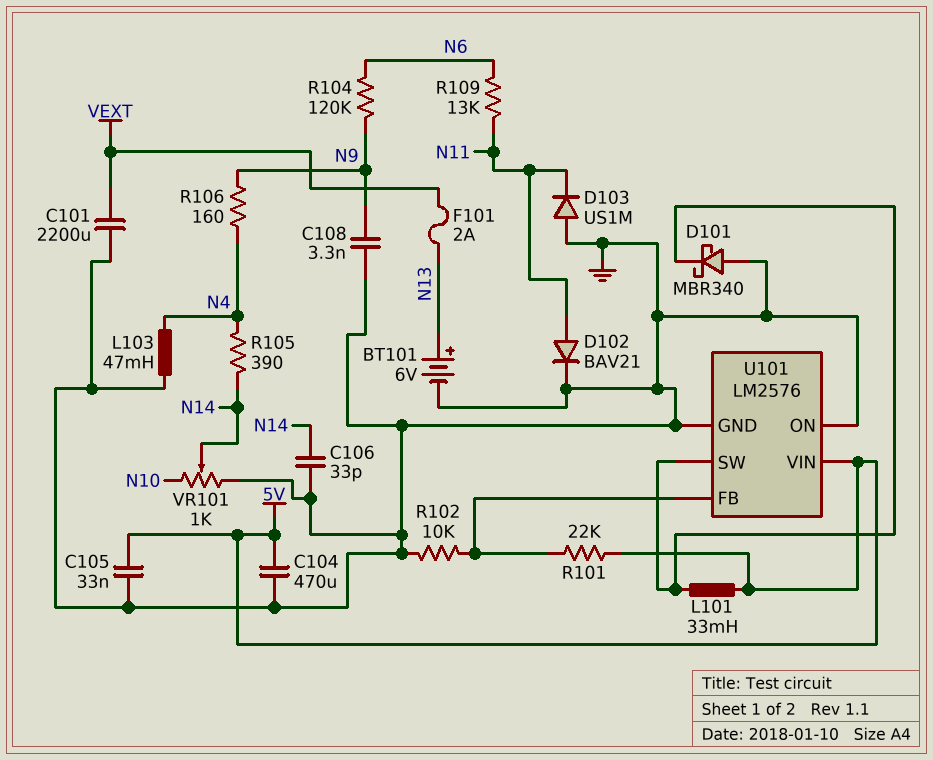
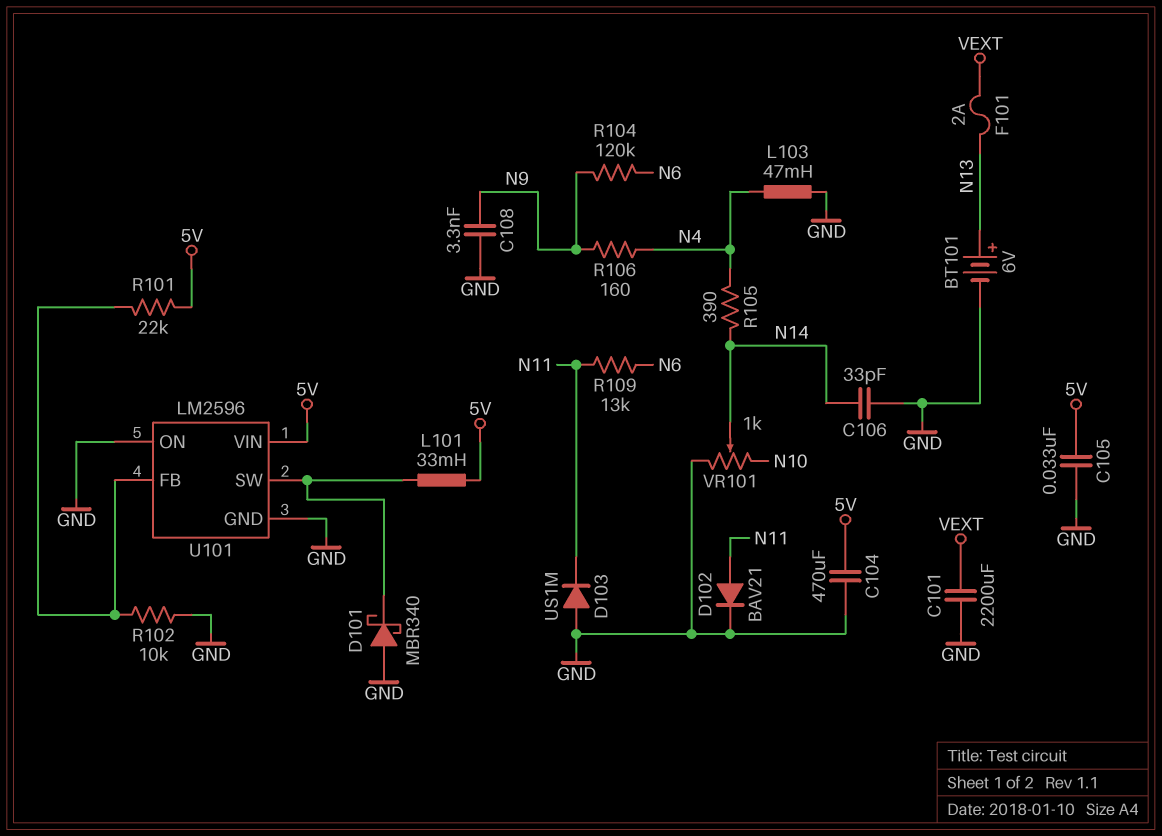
U101: LM2576 -> LM2596

